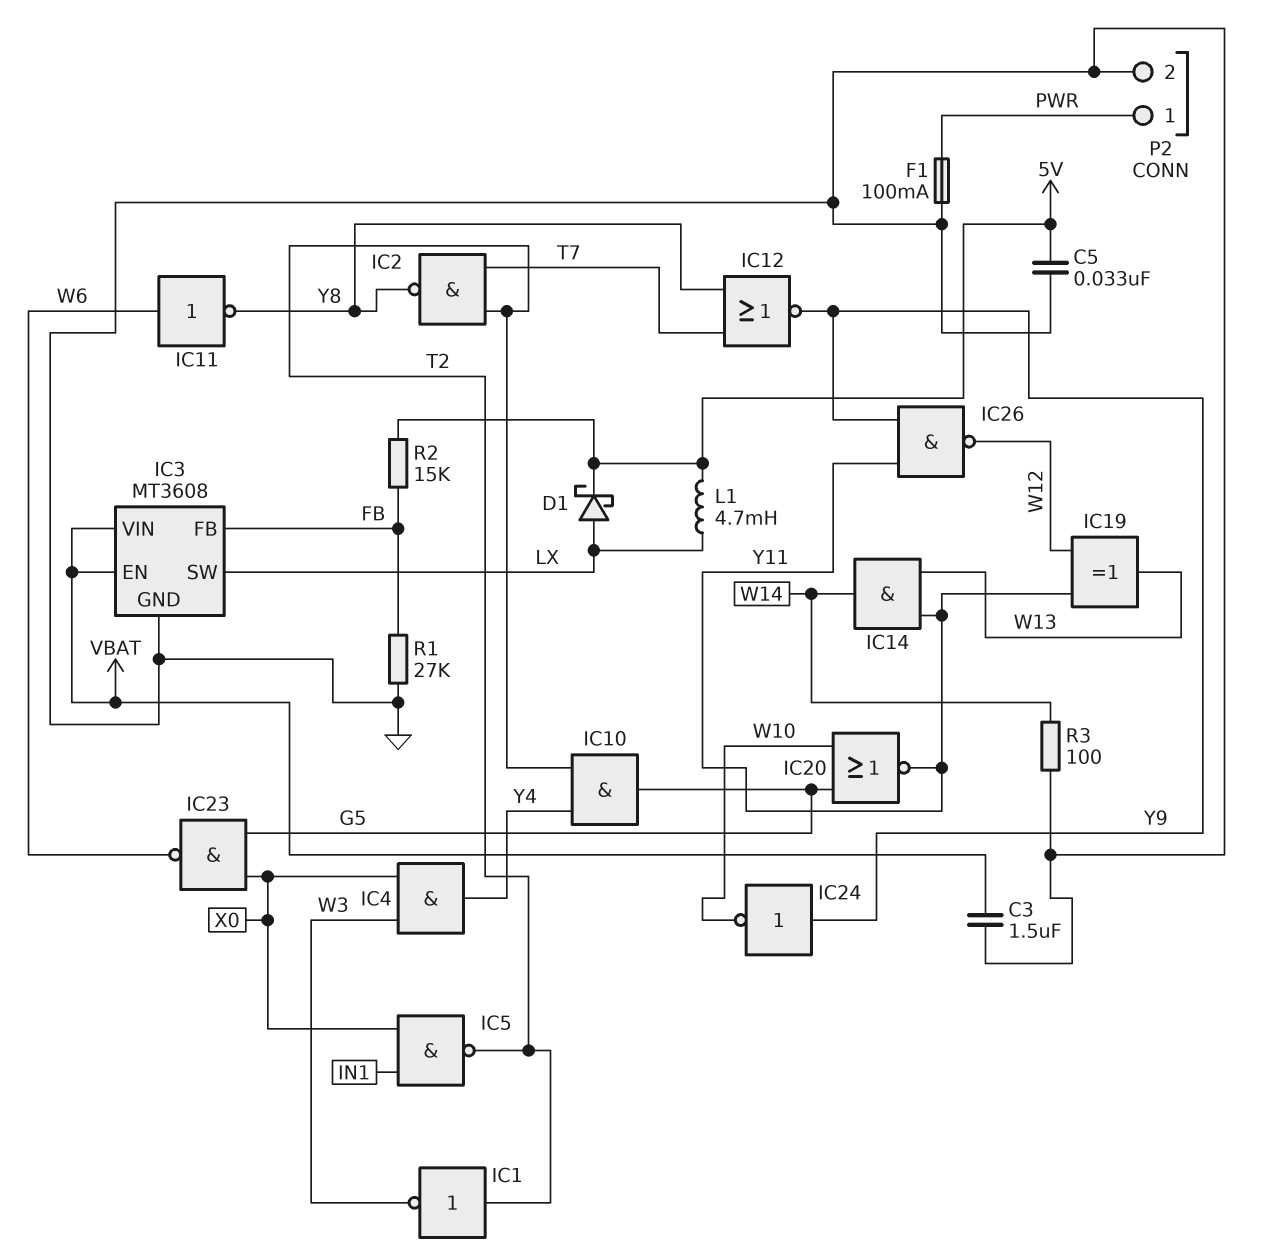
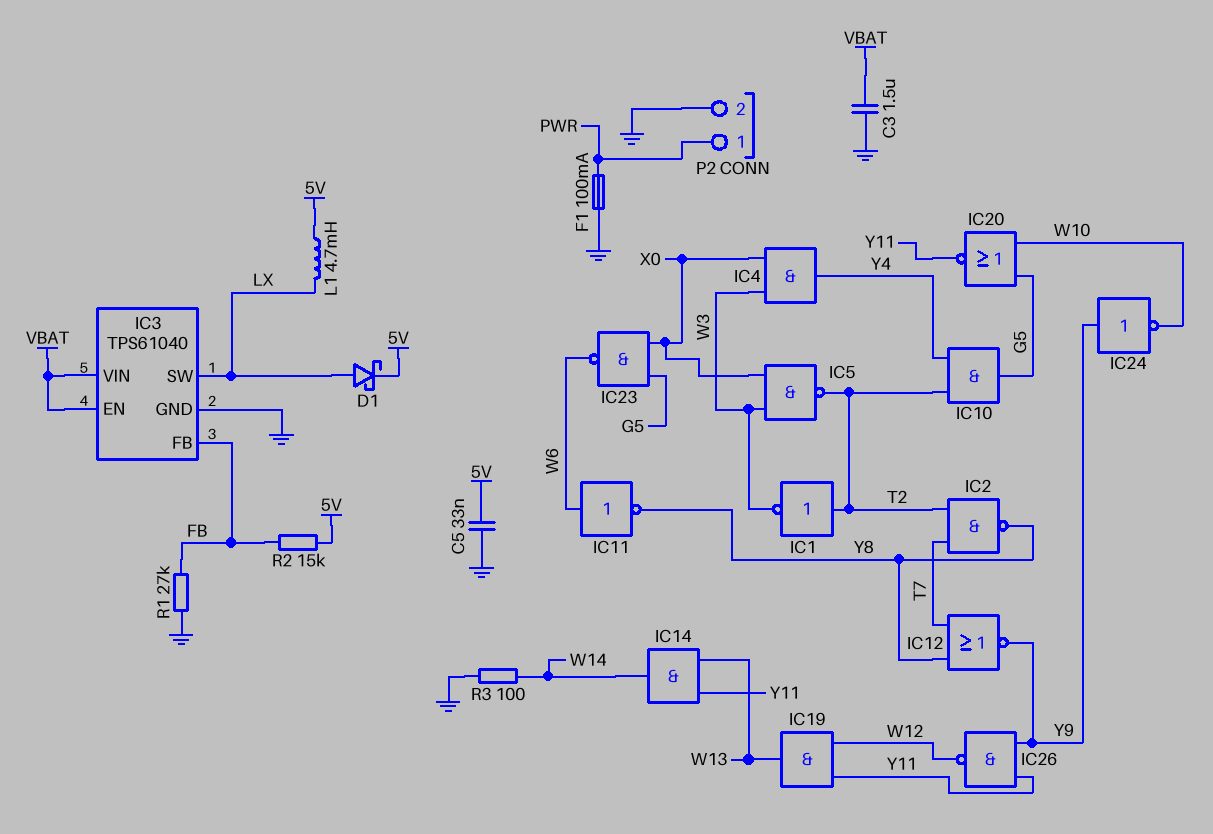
IC3: MT3608 -> TPS61040
IC5: NAND (in IN1, in X0, out T2) -> NAND (in W3, in X0, out T2)
IC19: XOR (in W12, in Y11, out W13) -> AND (in W12, in Y11, out W13)

